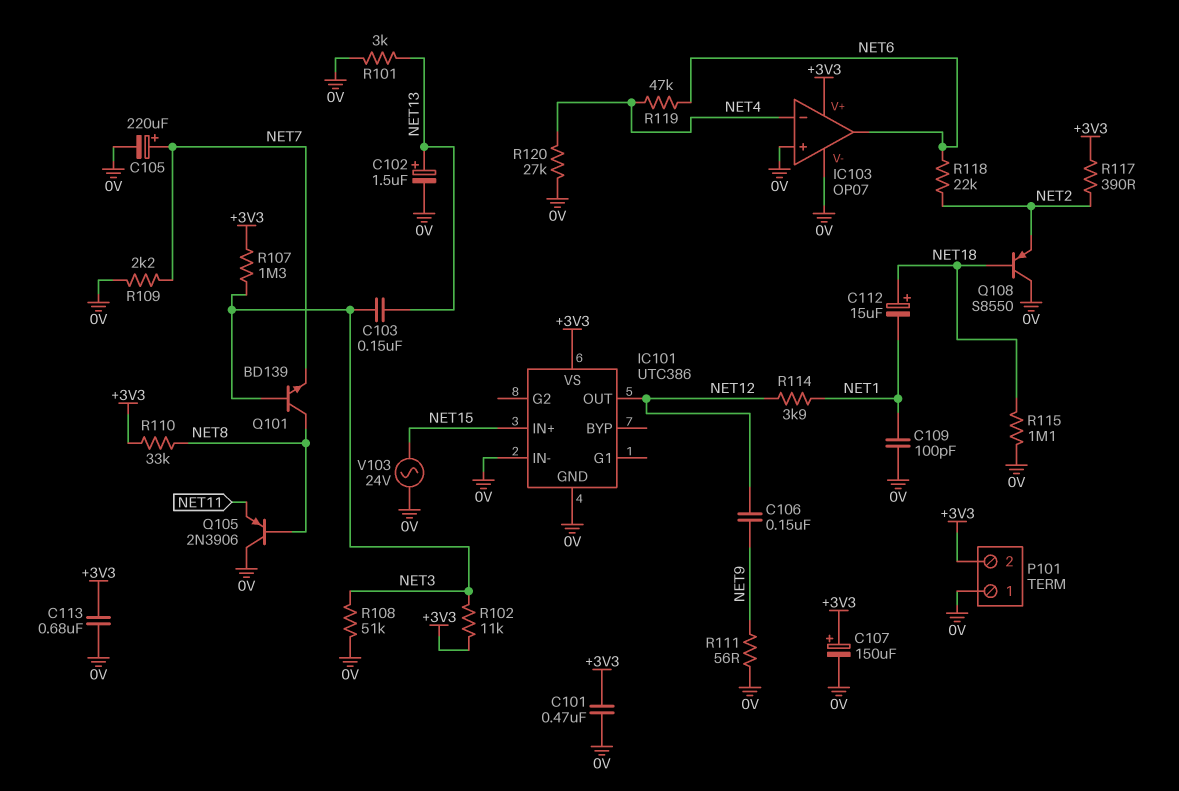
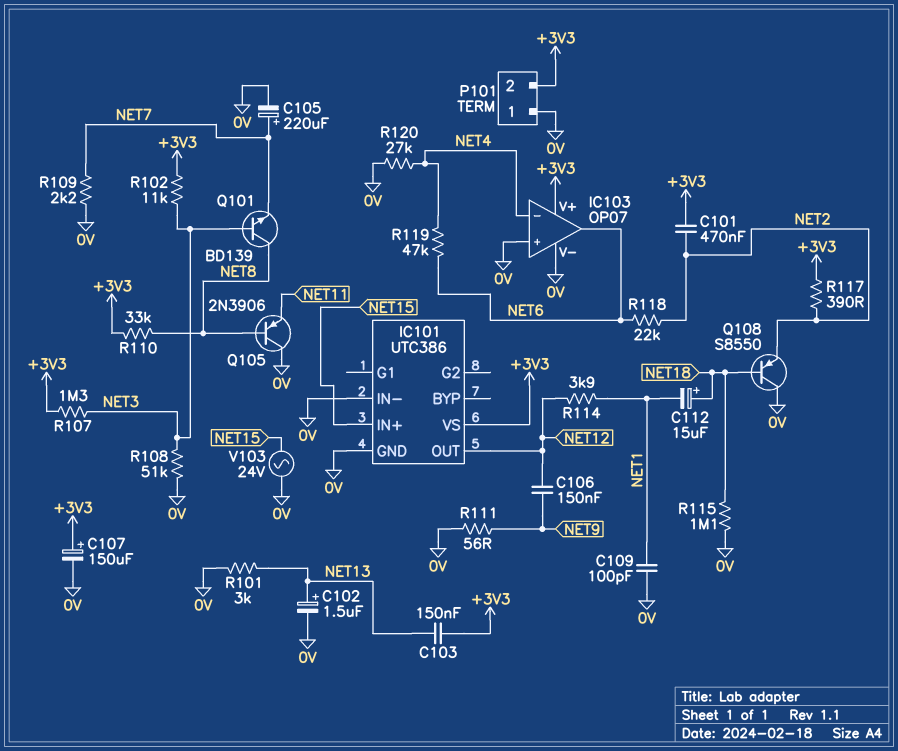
C101: 470nF (+3V3, 0V) -> 470nF (+3V3, NET2)
C103: 150nF (NET3, NET13) -> 150nF (+3V3, NET13)
C113: 680nF (+3V3, 0V) -> none

